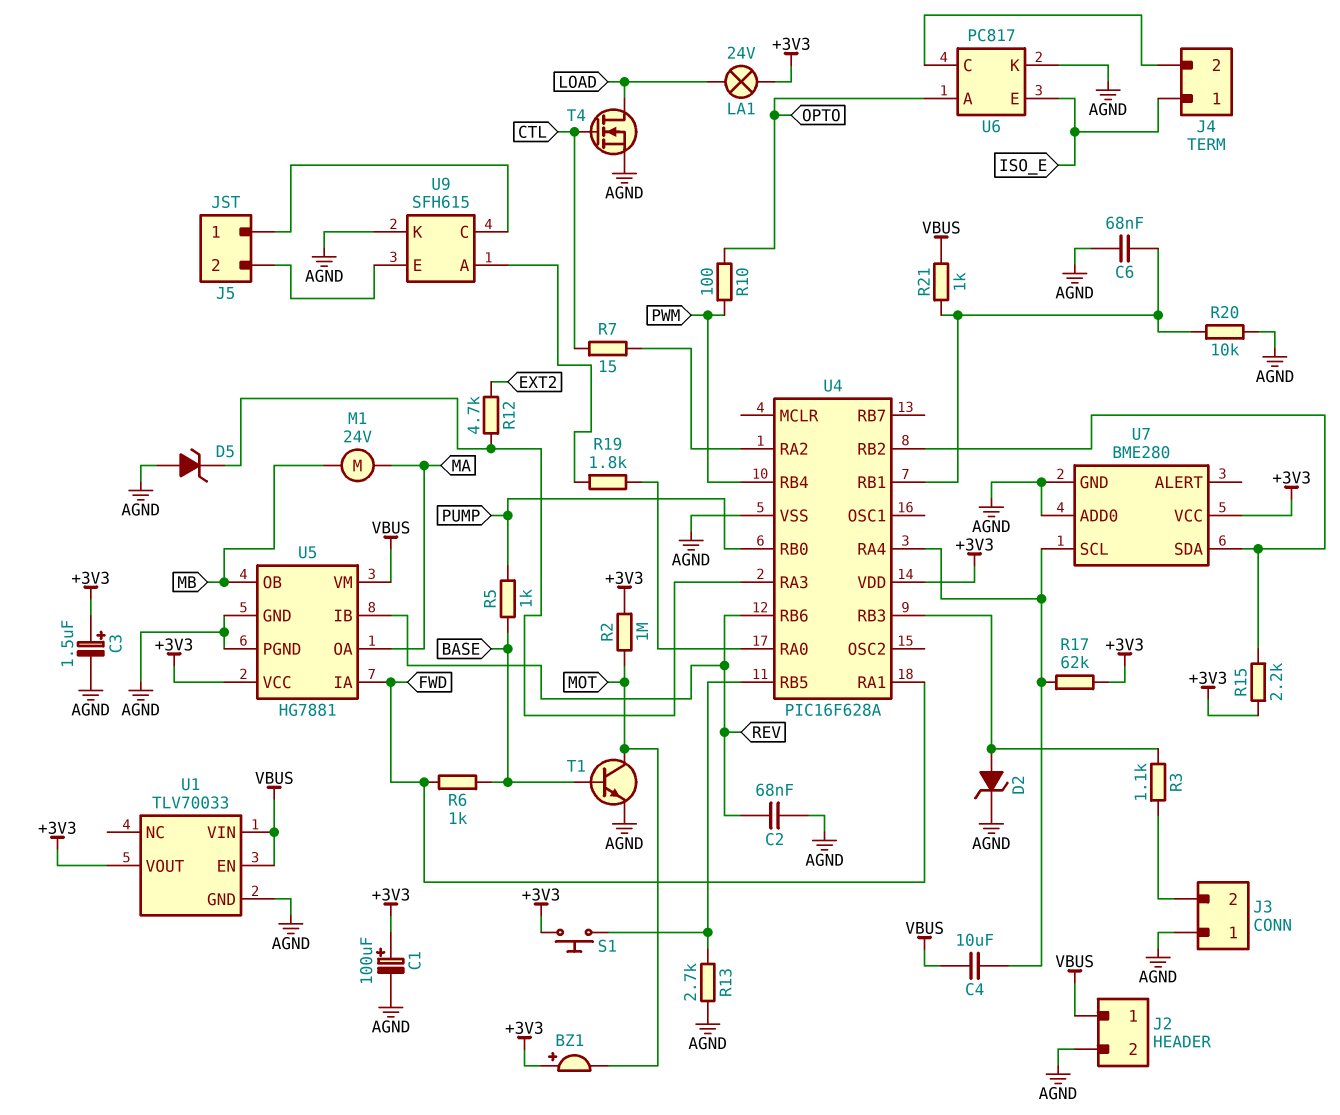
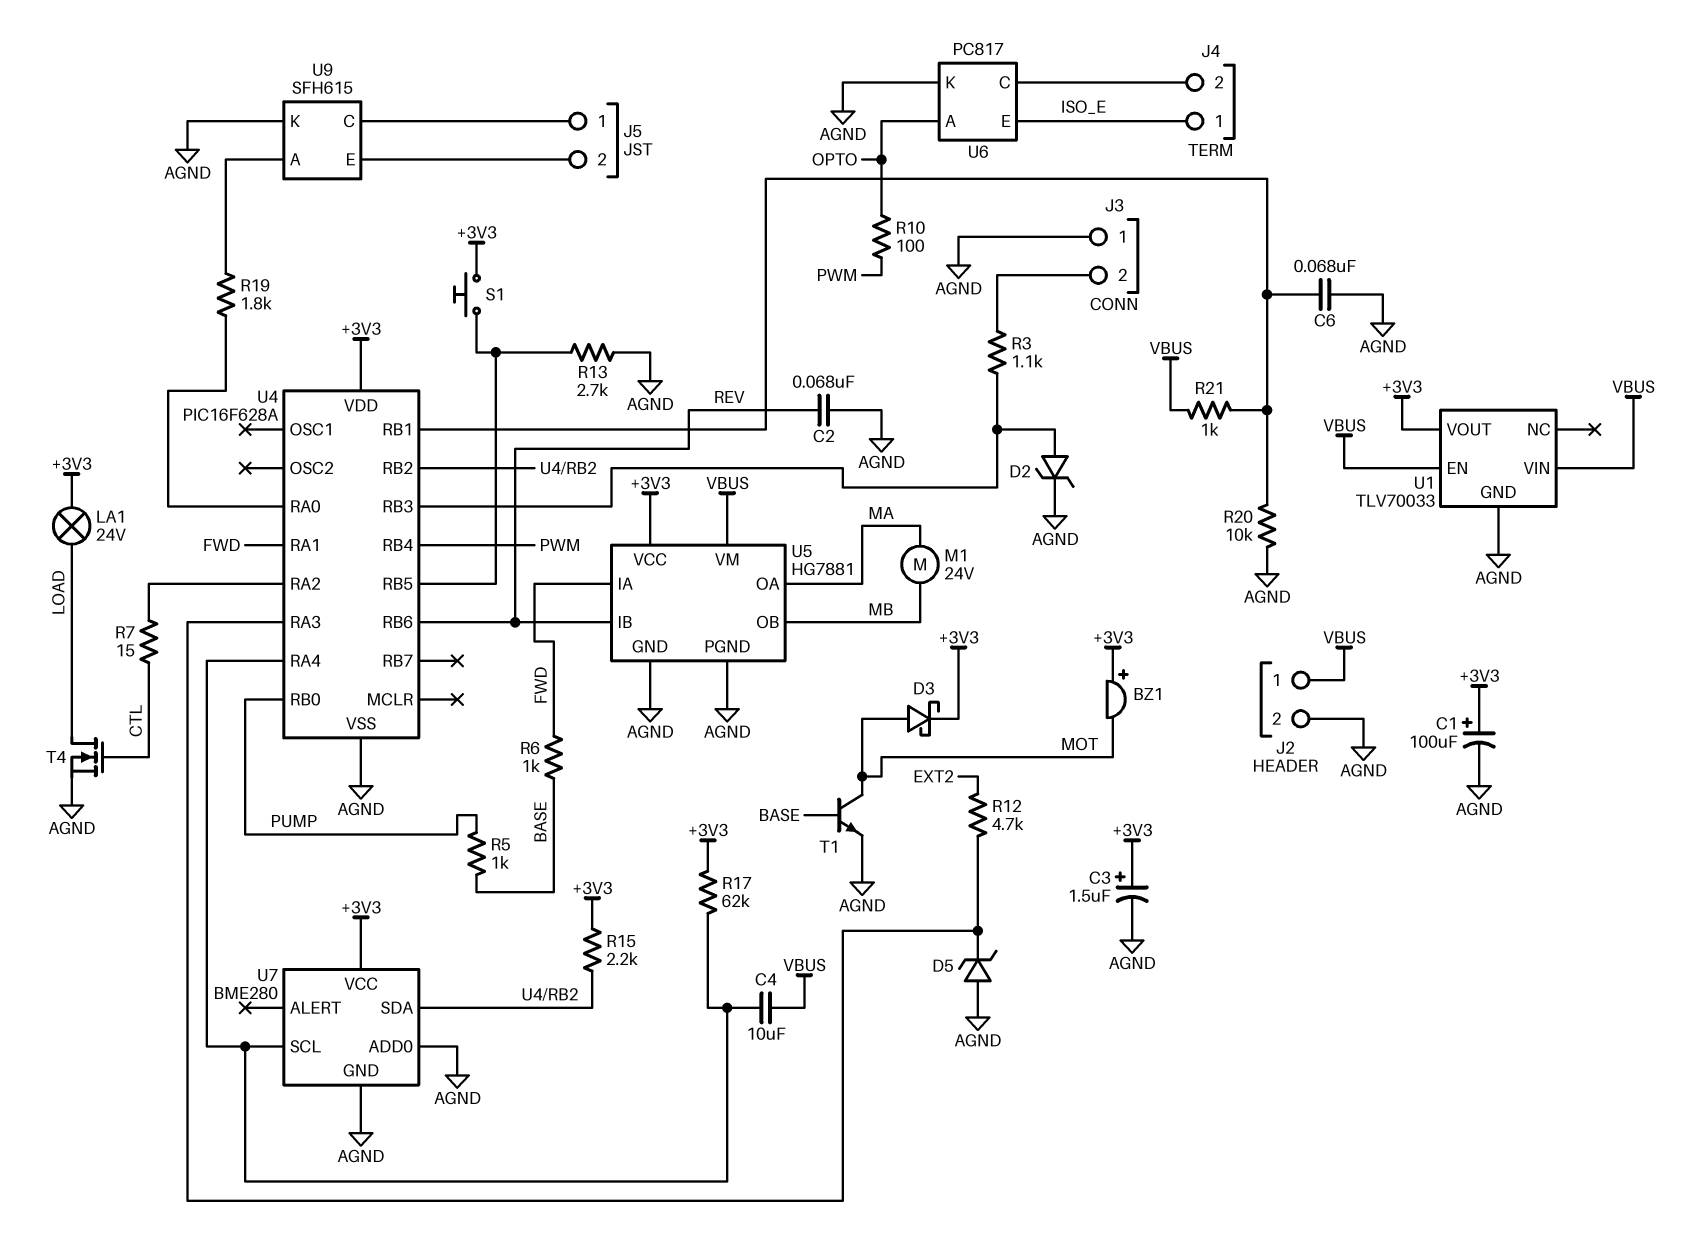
D3: none -> schottky (A MOT, K +3V3)
R2: 1M (+3V3, MOT) -> none

